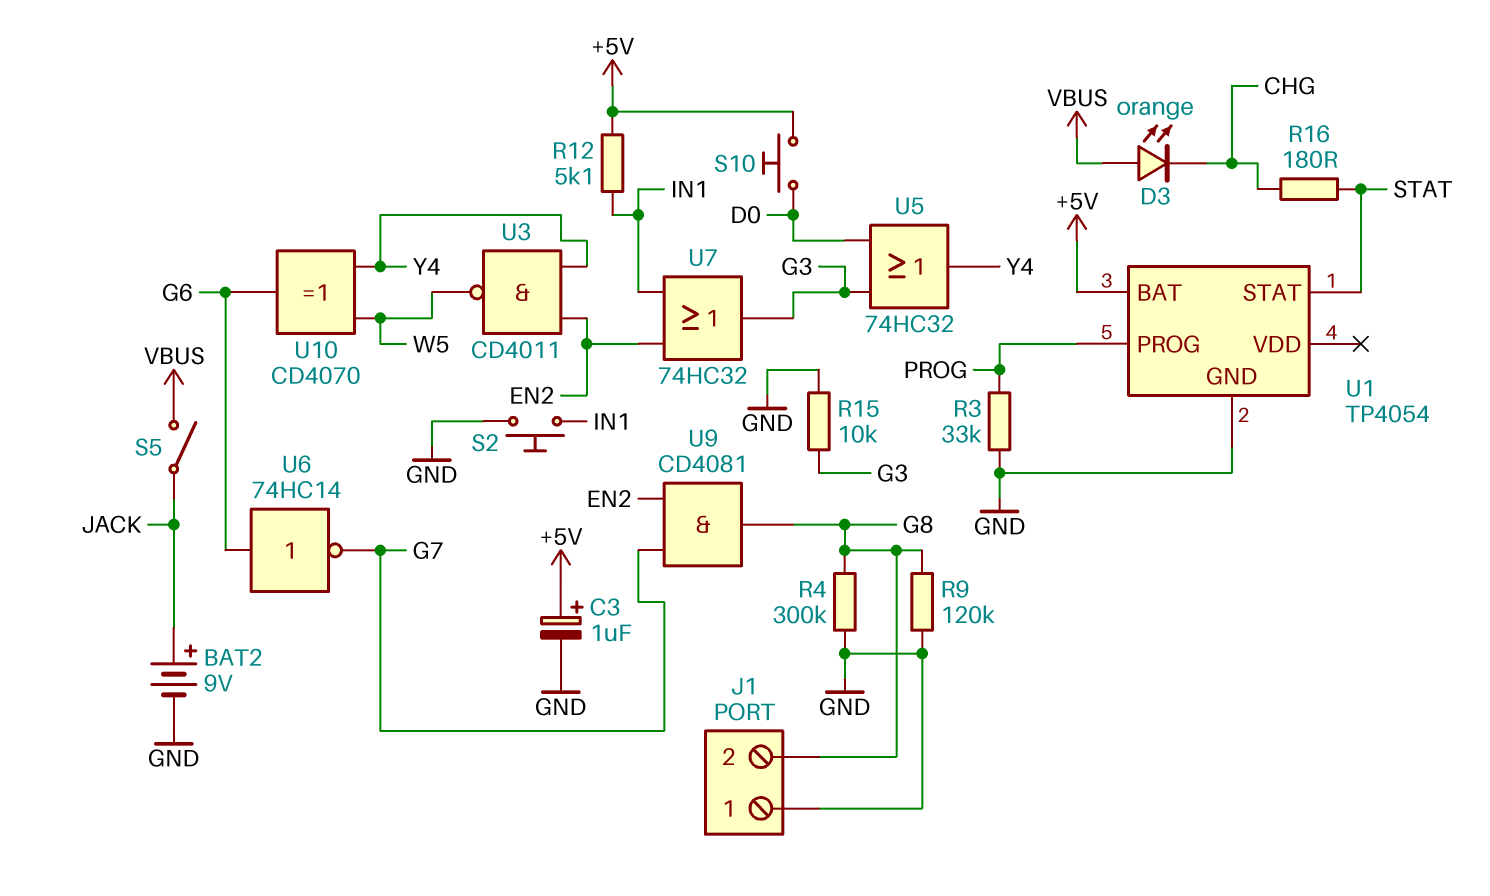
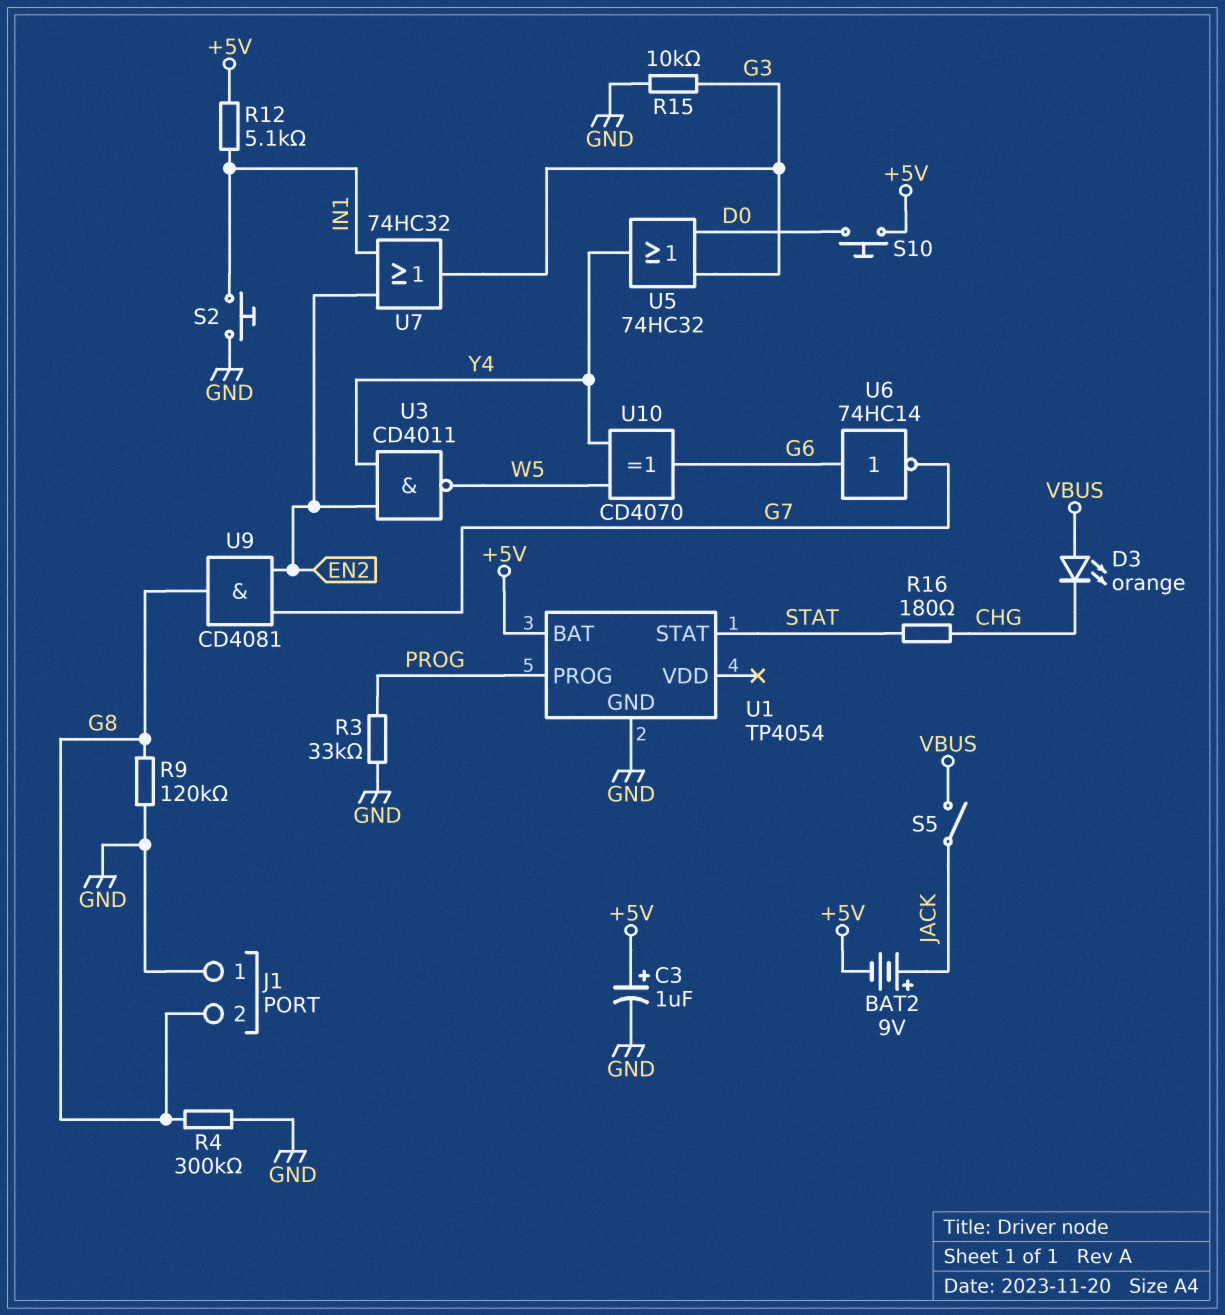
BAT2: 9V (plus JACK, minus GND) -> 9V (plus JACK, minus +5V)

